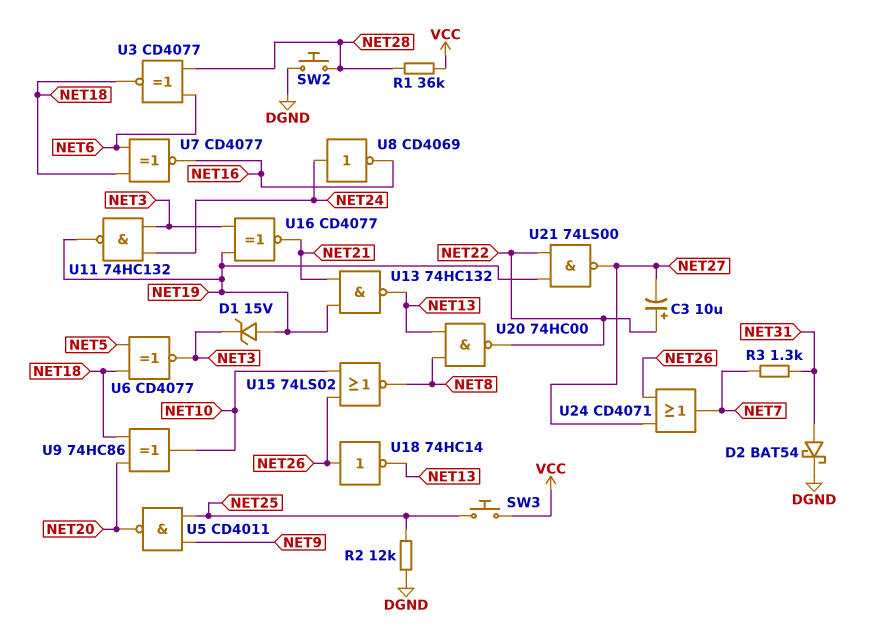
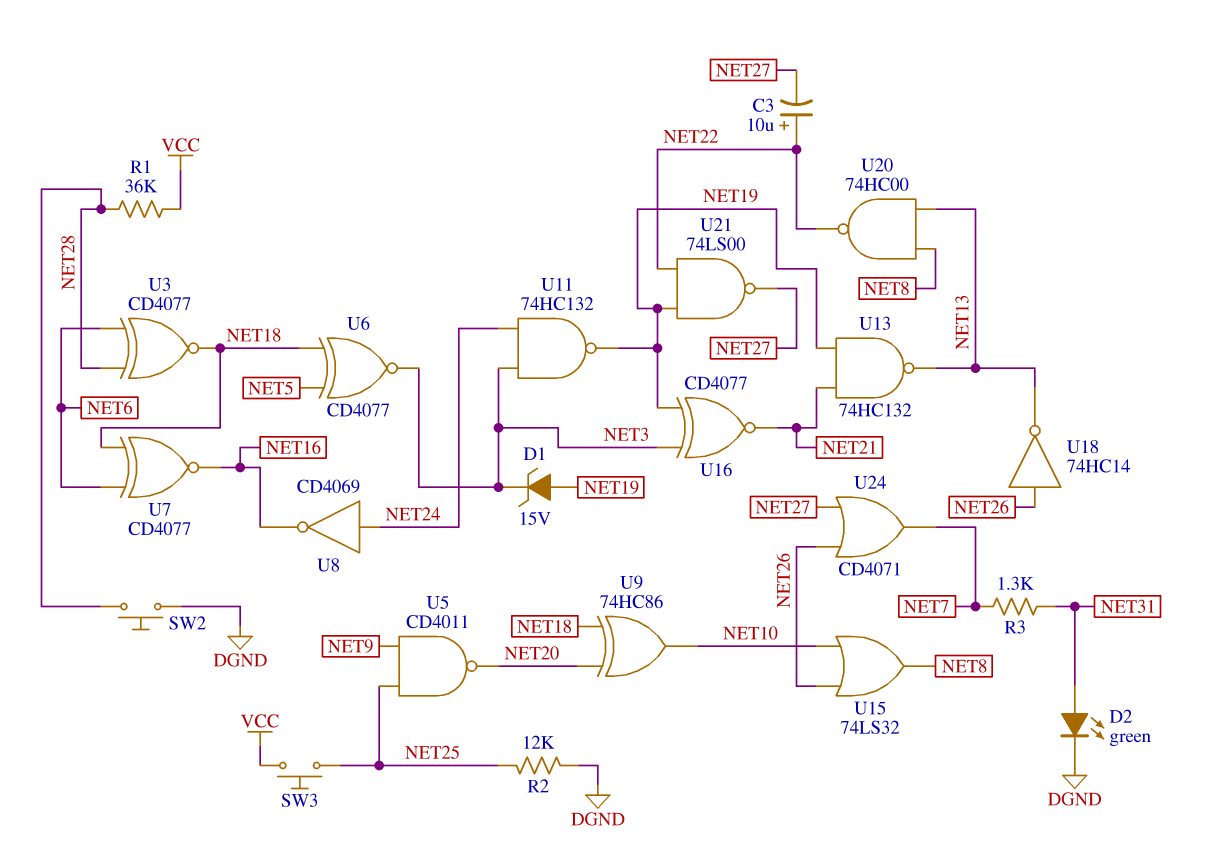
D2: schottky BAT54 (A NET31, K DGND) -> LED green (A NET31, K DGND)
U15: NOR 74LS02 (in NET10, in NET26, out NET8) -> OR 74LS32 (in NET10, in NET26, out NET8)

